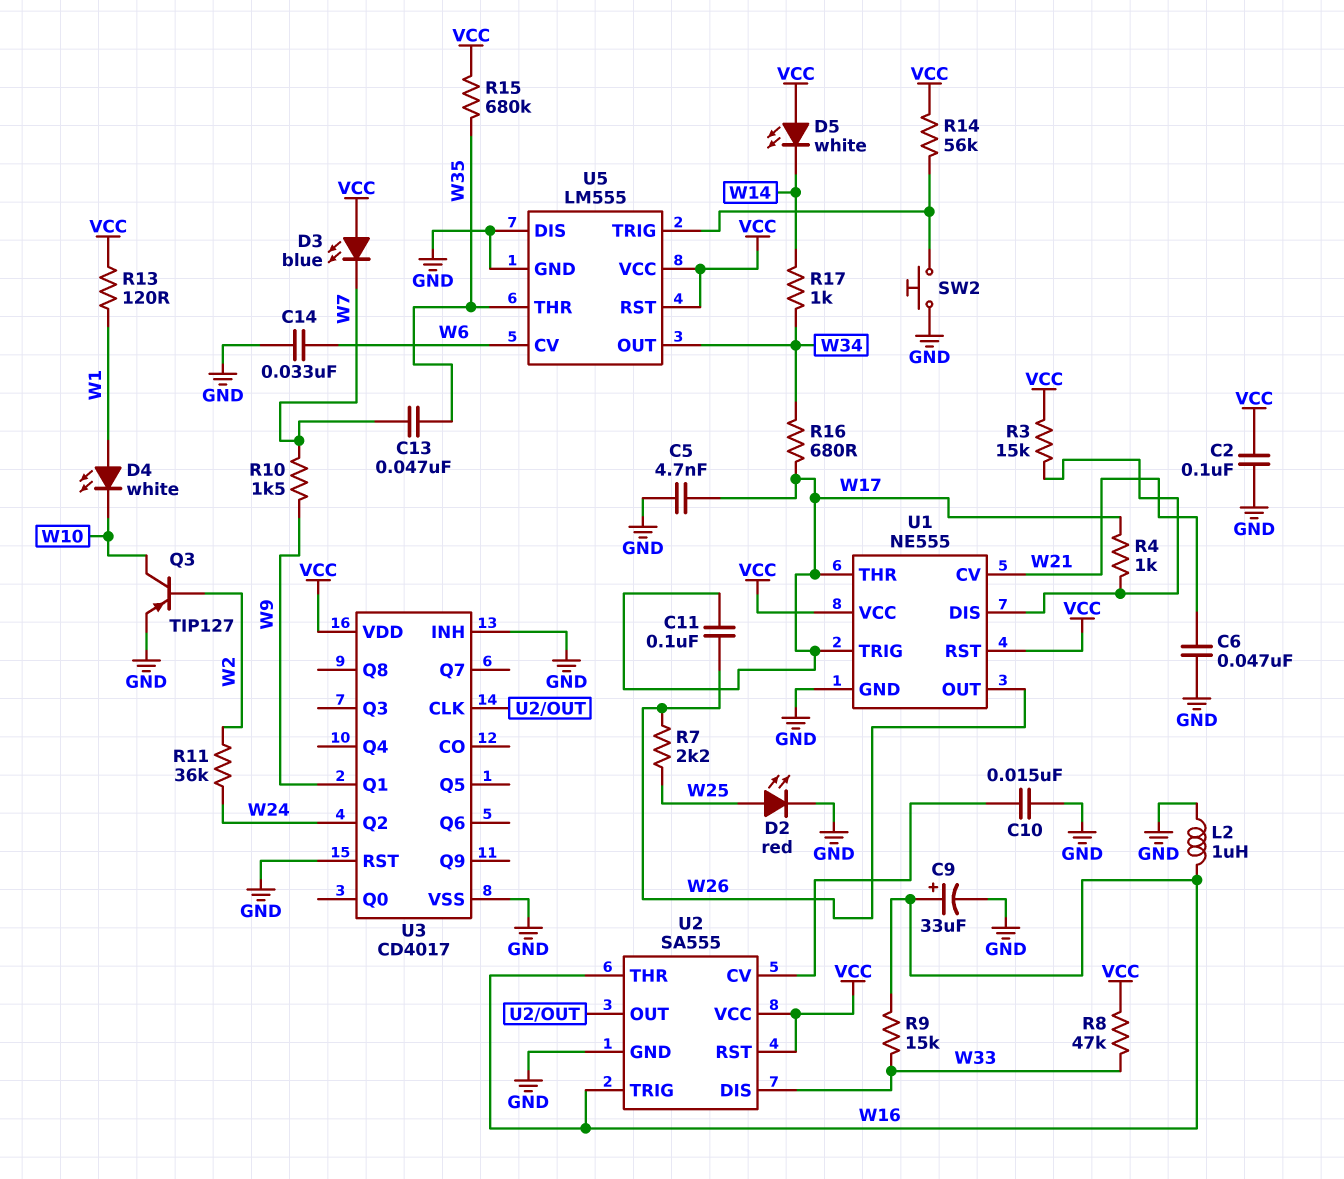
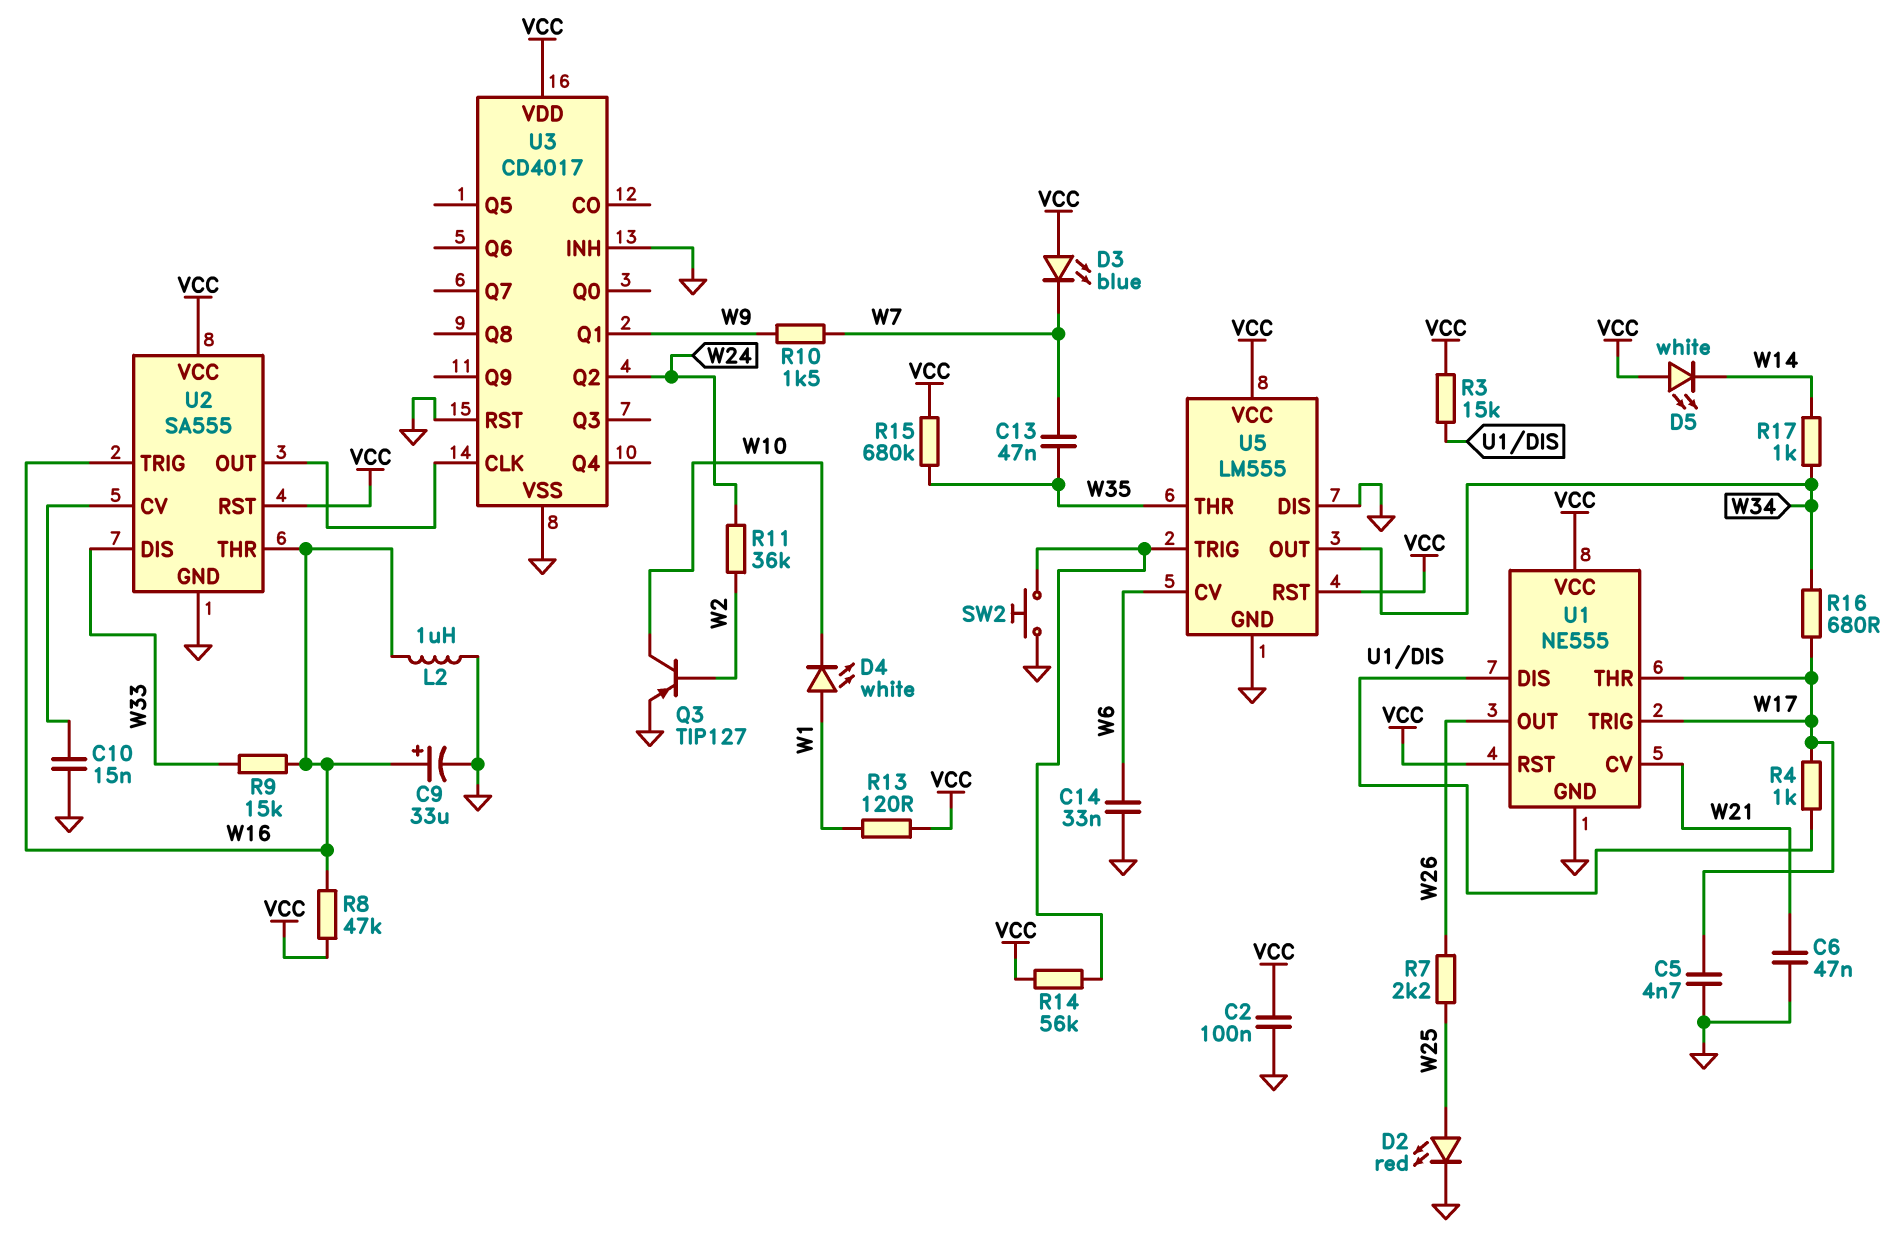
C11: 100nF (W17, W26) -> none
R8: 47k (VCC, W33) -> 47k (VCC, W16)

